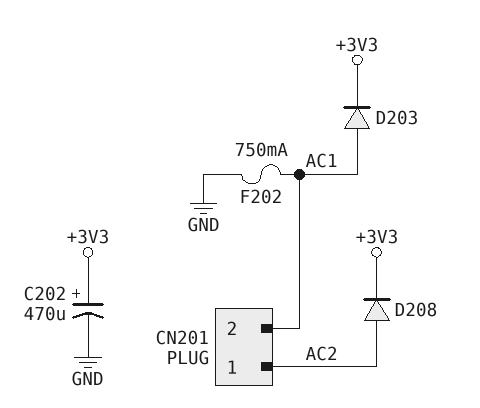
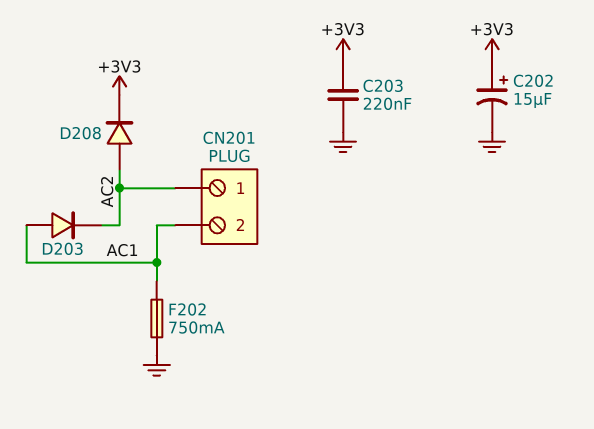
C202: 470uF (plus +3V3, minus GND) -> 15uF (plus +3V3, minus GND)
C203: none -> 220nF (+3V3, GND)
D203: diode (A AC1, K +3V3) -> diode (A AC1, K AC2)

